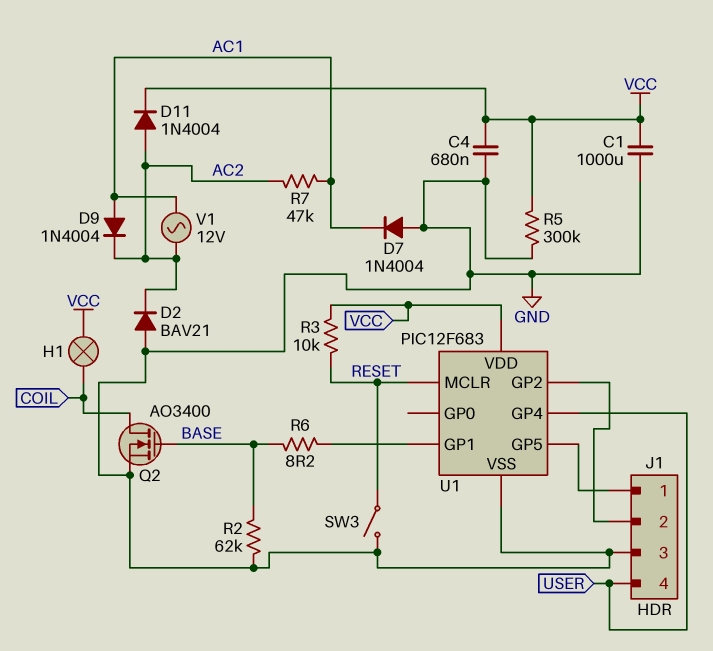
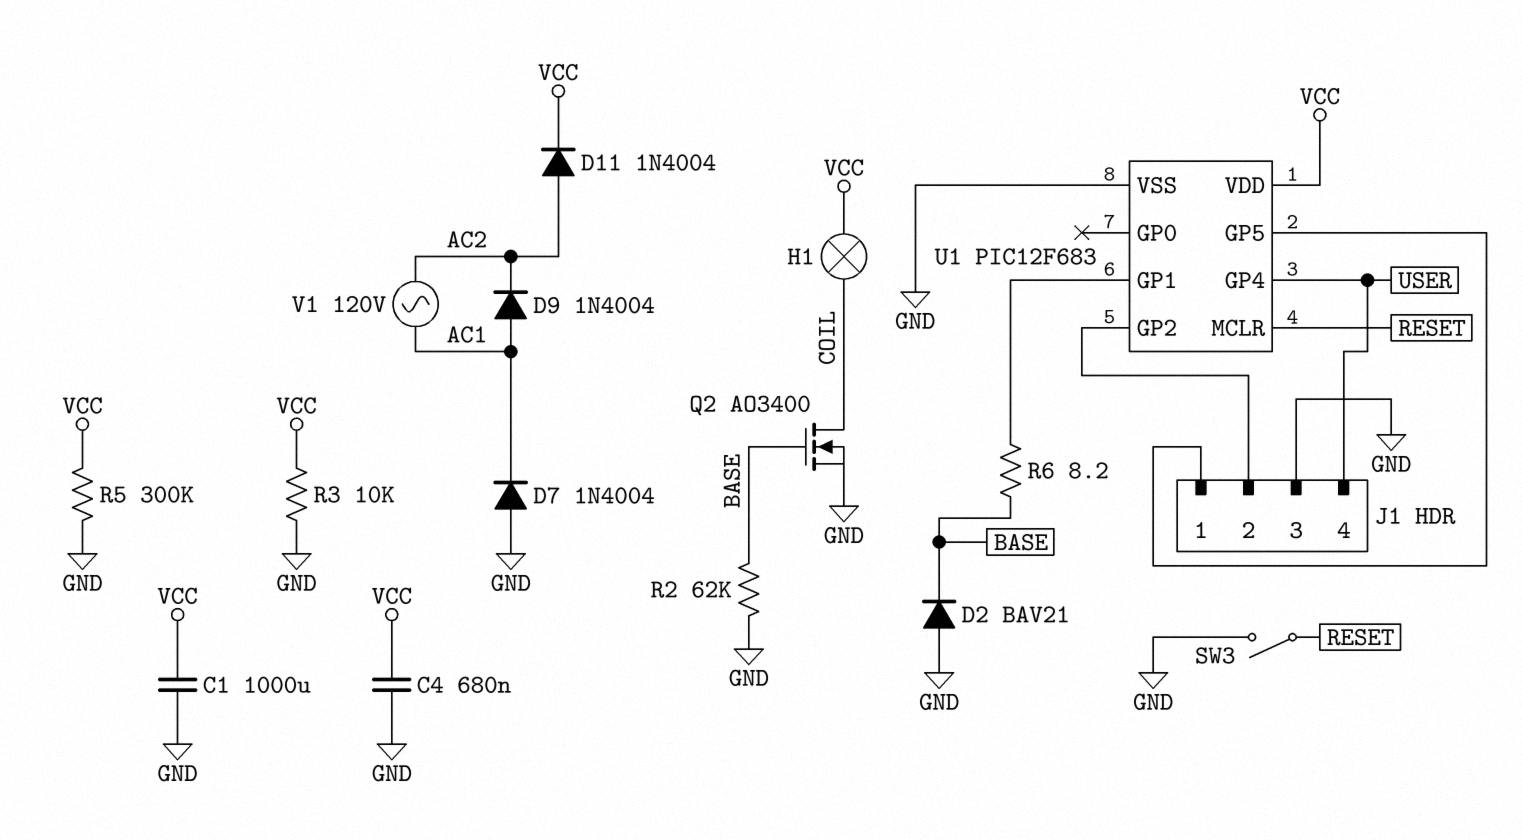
D2: diode BAV21 (A GND, K AC2) -> diode BAV21 (A GND, K BASE)
R3: 10k (RESET, VCC) -> 10k (GND, VCC)
R7: 47k (AC1, AC2) -> none
V1: AC 12V (AC1, AC2) -> AC 120V (AC1, AC2)

